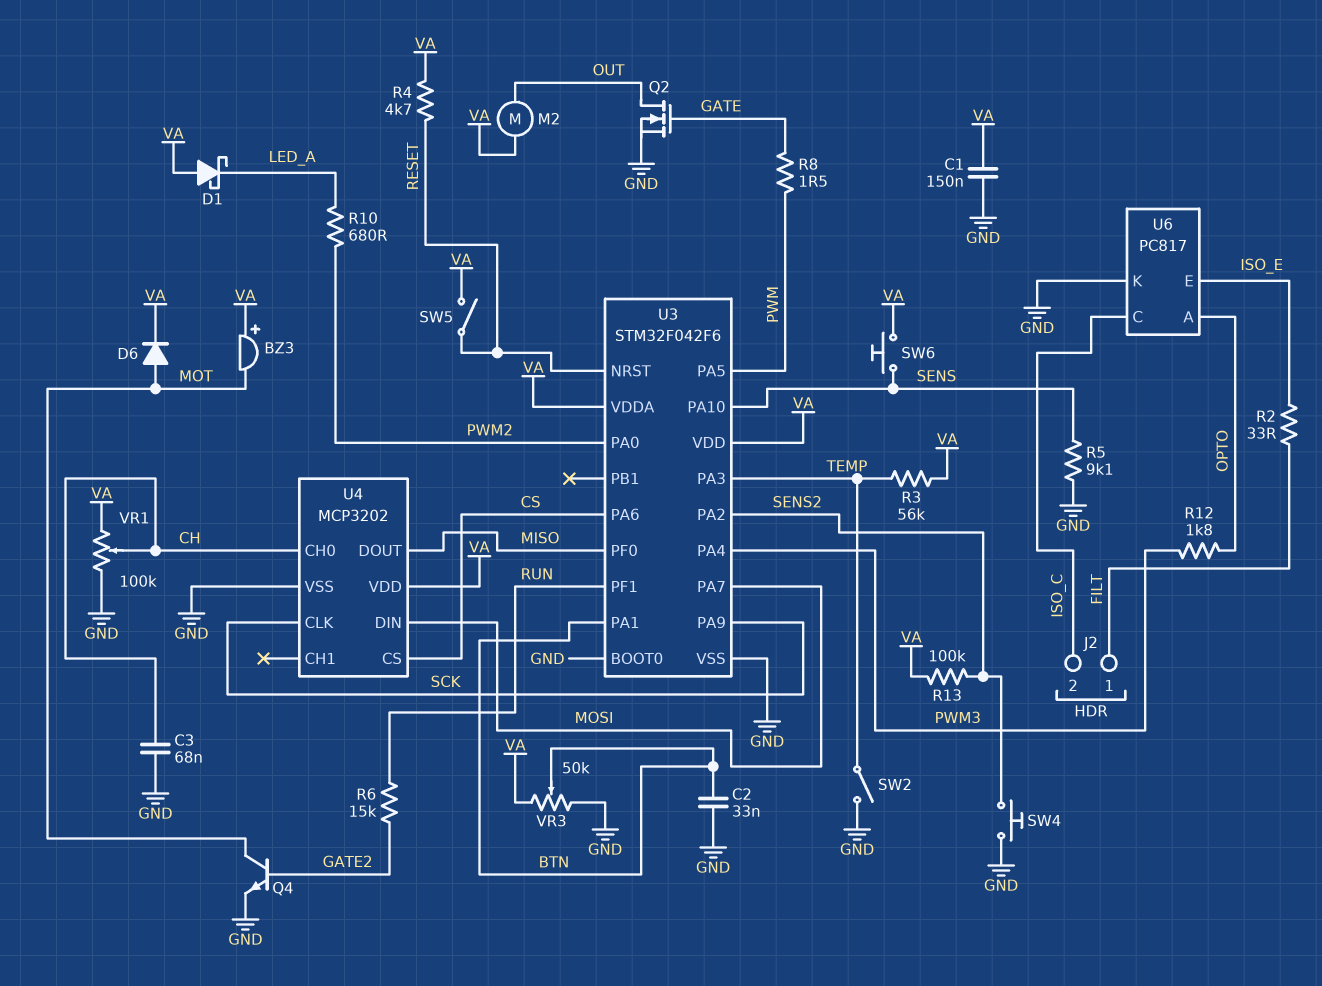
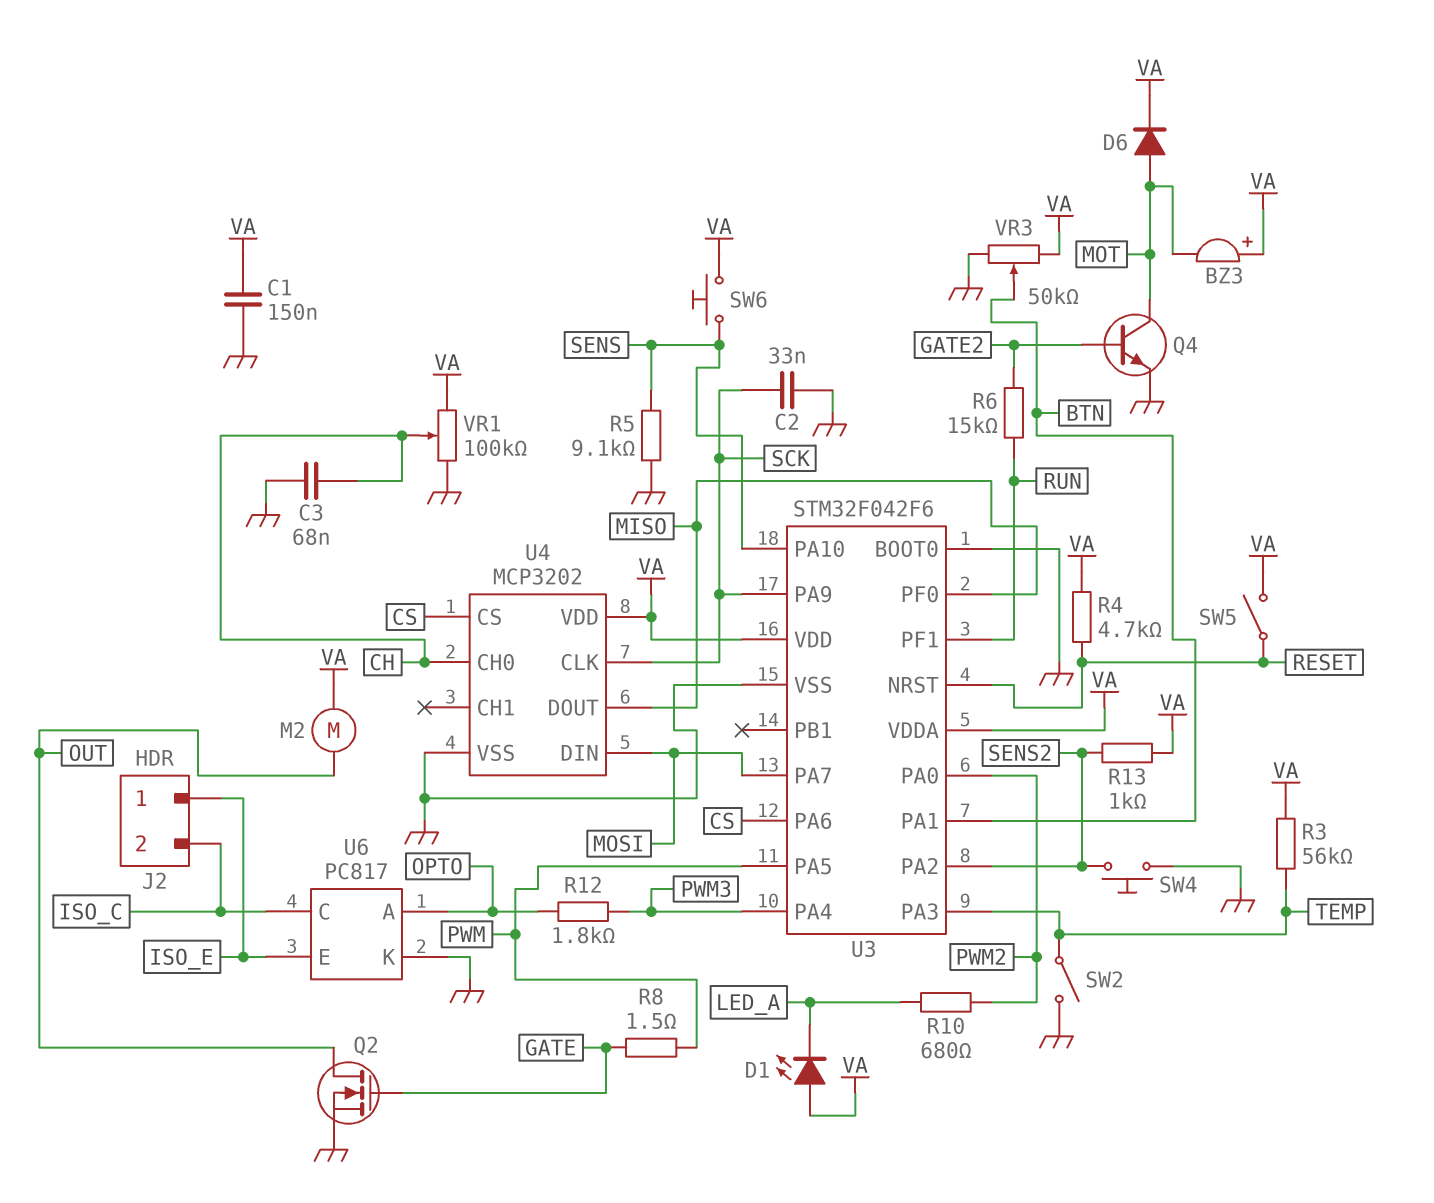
C2: 33nF (BTN, GND) -> 33nF (GND, SCK)
D1: schottky (A VA, K LED_A) -> LED (A VA, K LED_A)
J2 pin 1: FILT -> ISO_E
R2: 33 (FILT, ISO_E) -> none
R13: 100k (SENS2, VA) -> 1k (SENS2, VA)

